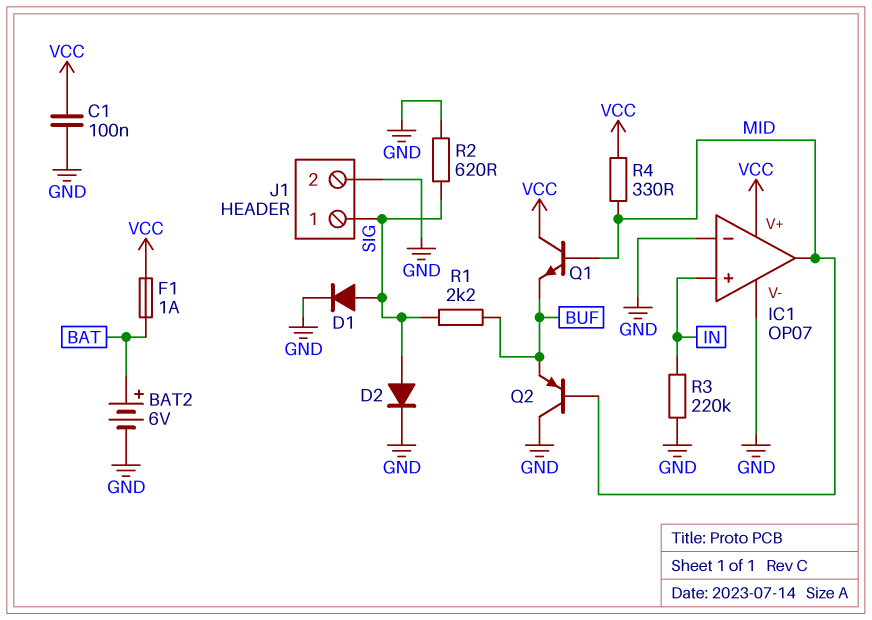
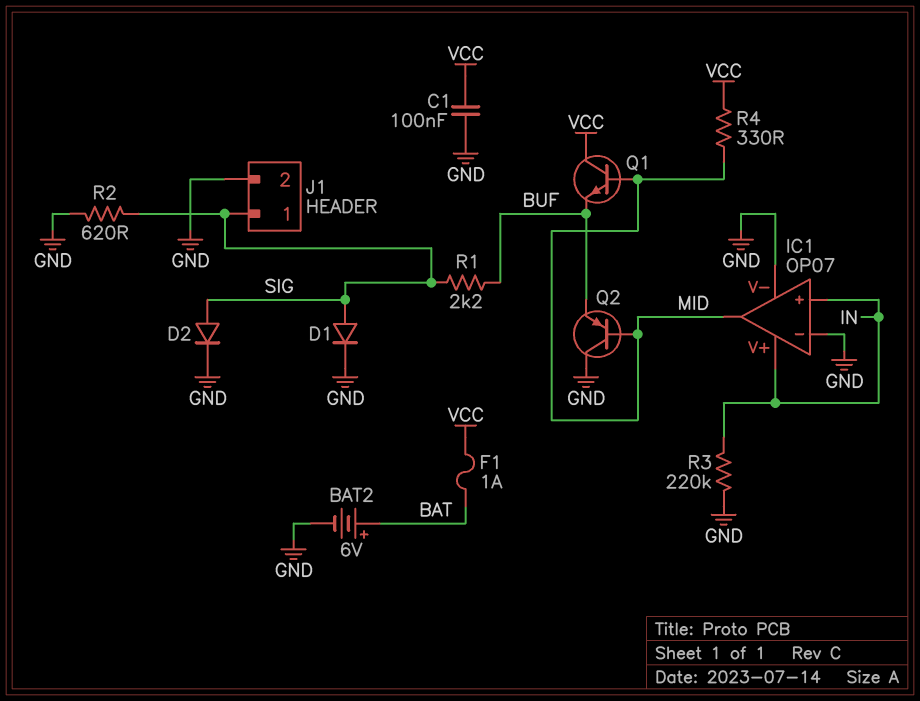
IC1 pin V+: VCC -> IN

